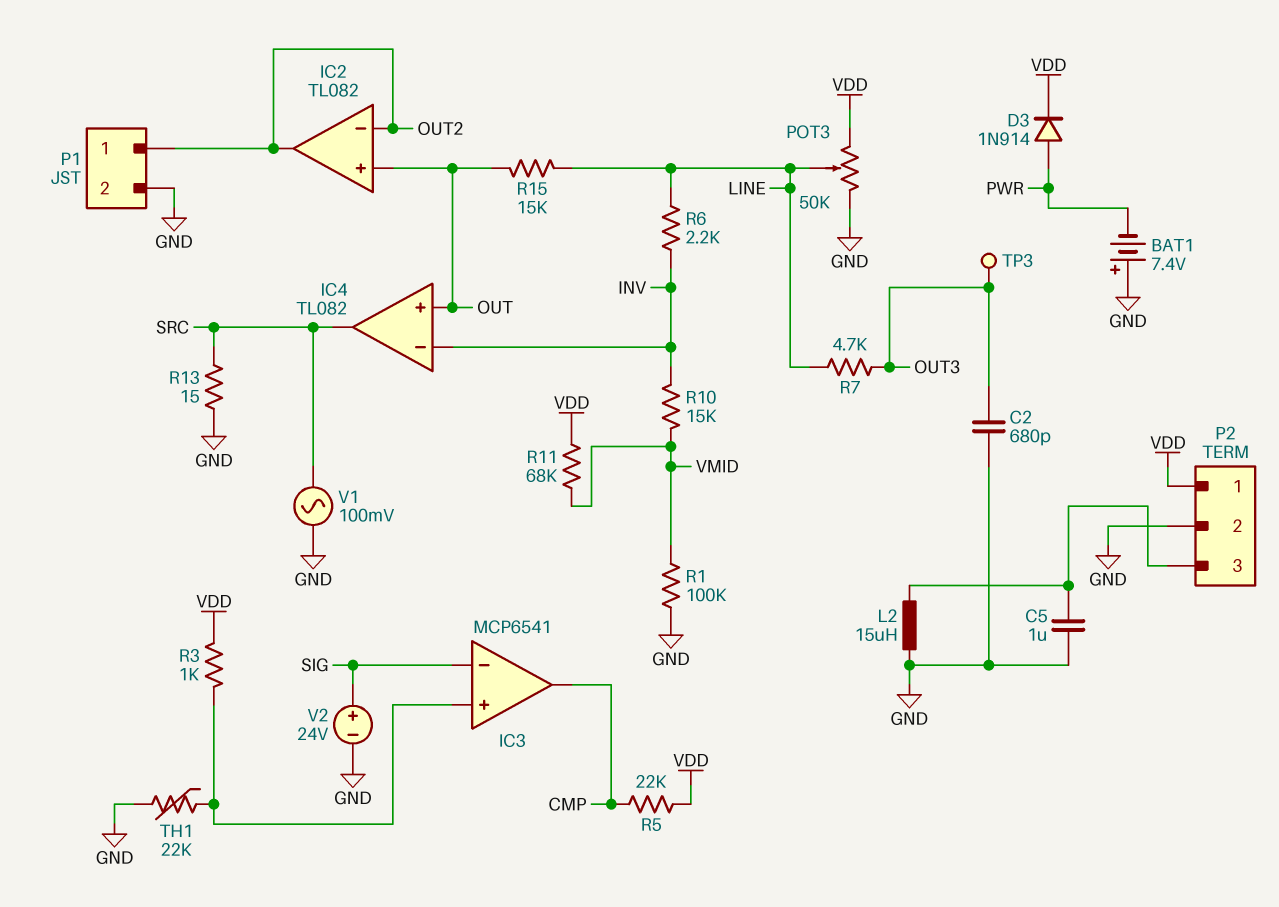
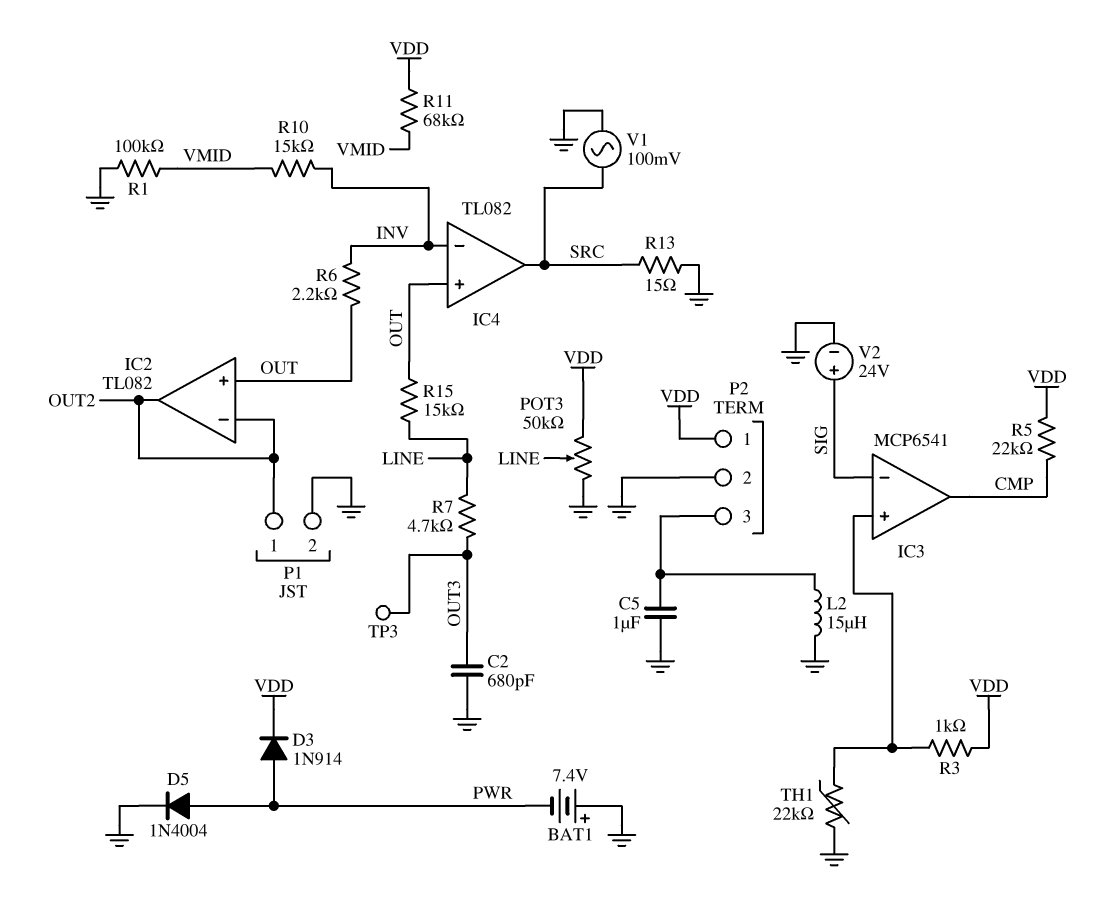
D5: none -> diode 1N4004 (A PWR, K GND)
R6: 2.2k (INV, LINE) -> 2.2k (INV, OUT)

